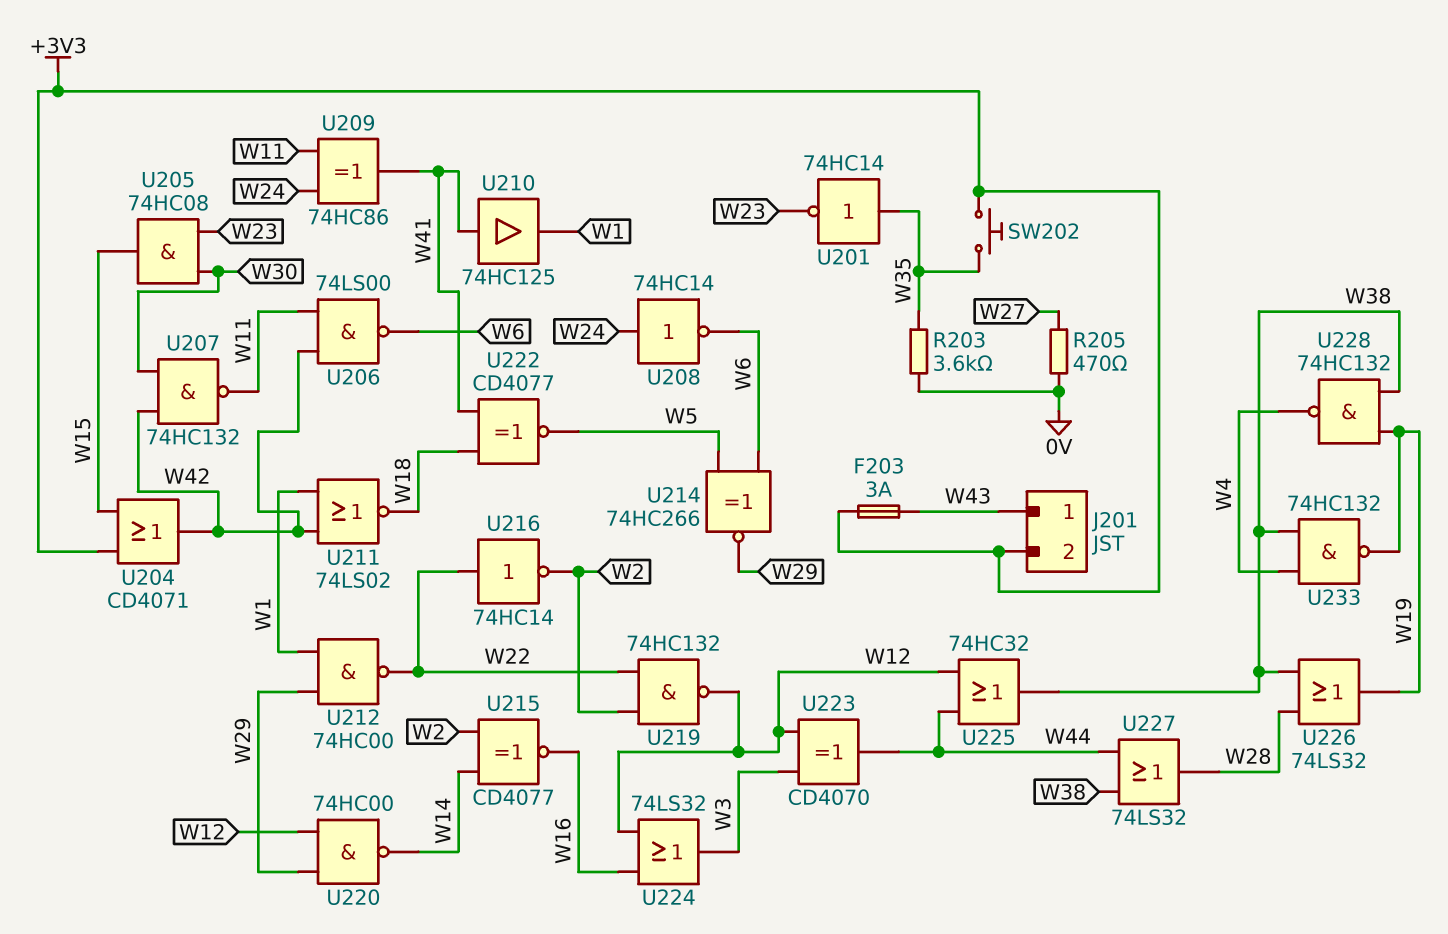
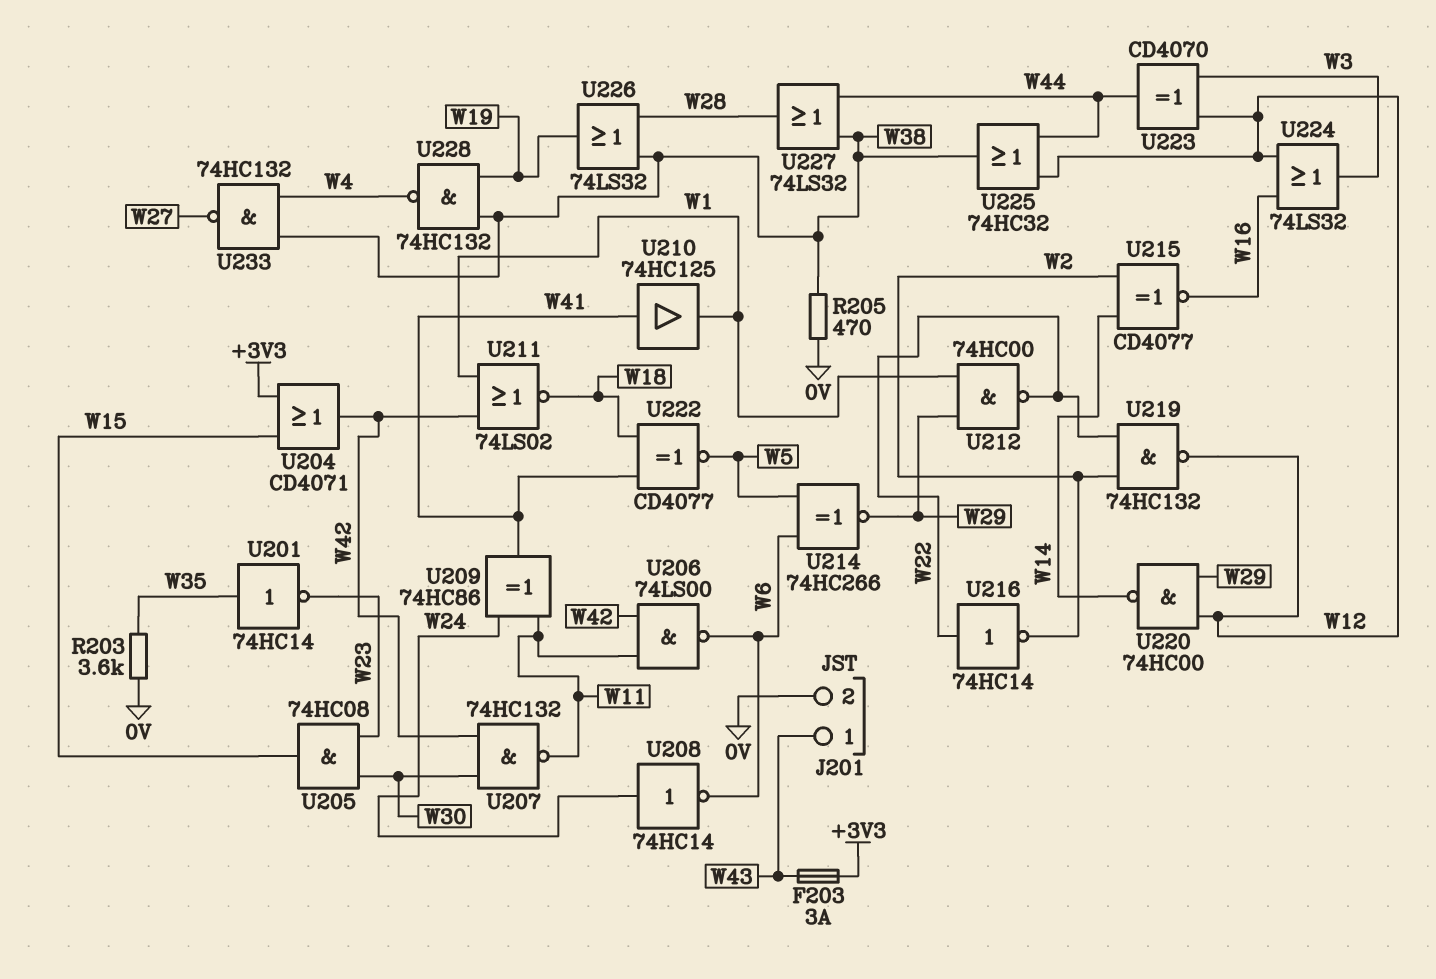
J201 pin 2: +3V3 -> 0V
R205: 470 (0V, W27) -> 470 (0V, W38)
SW202: button (+3V3, W35) -> none
U233: NAND 74HC132 (in W4, in W38, out W19) -> NAND 74HC132 (in W4, in W38, out W27)

